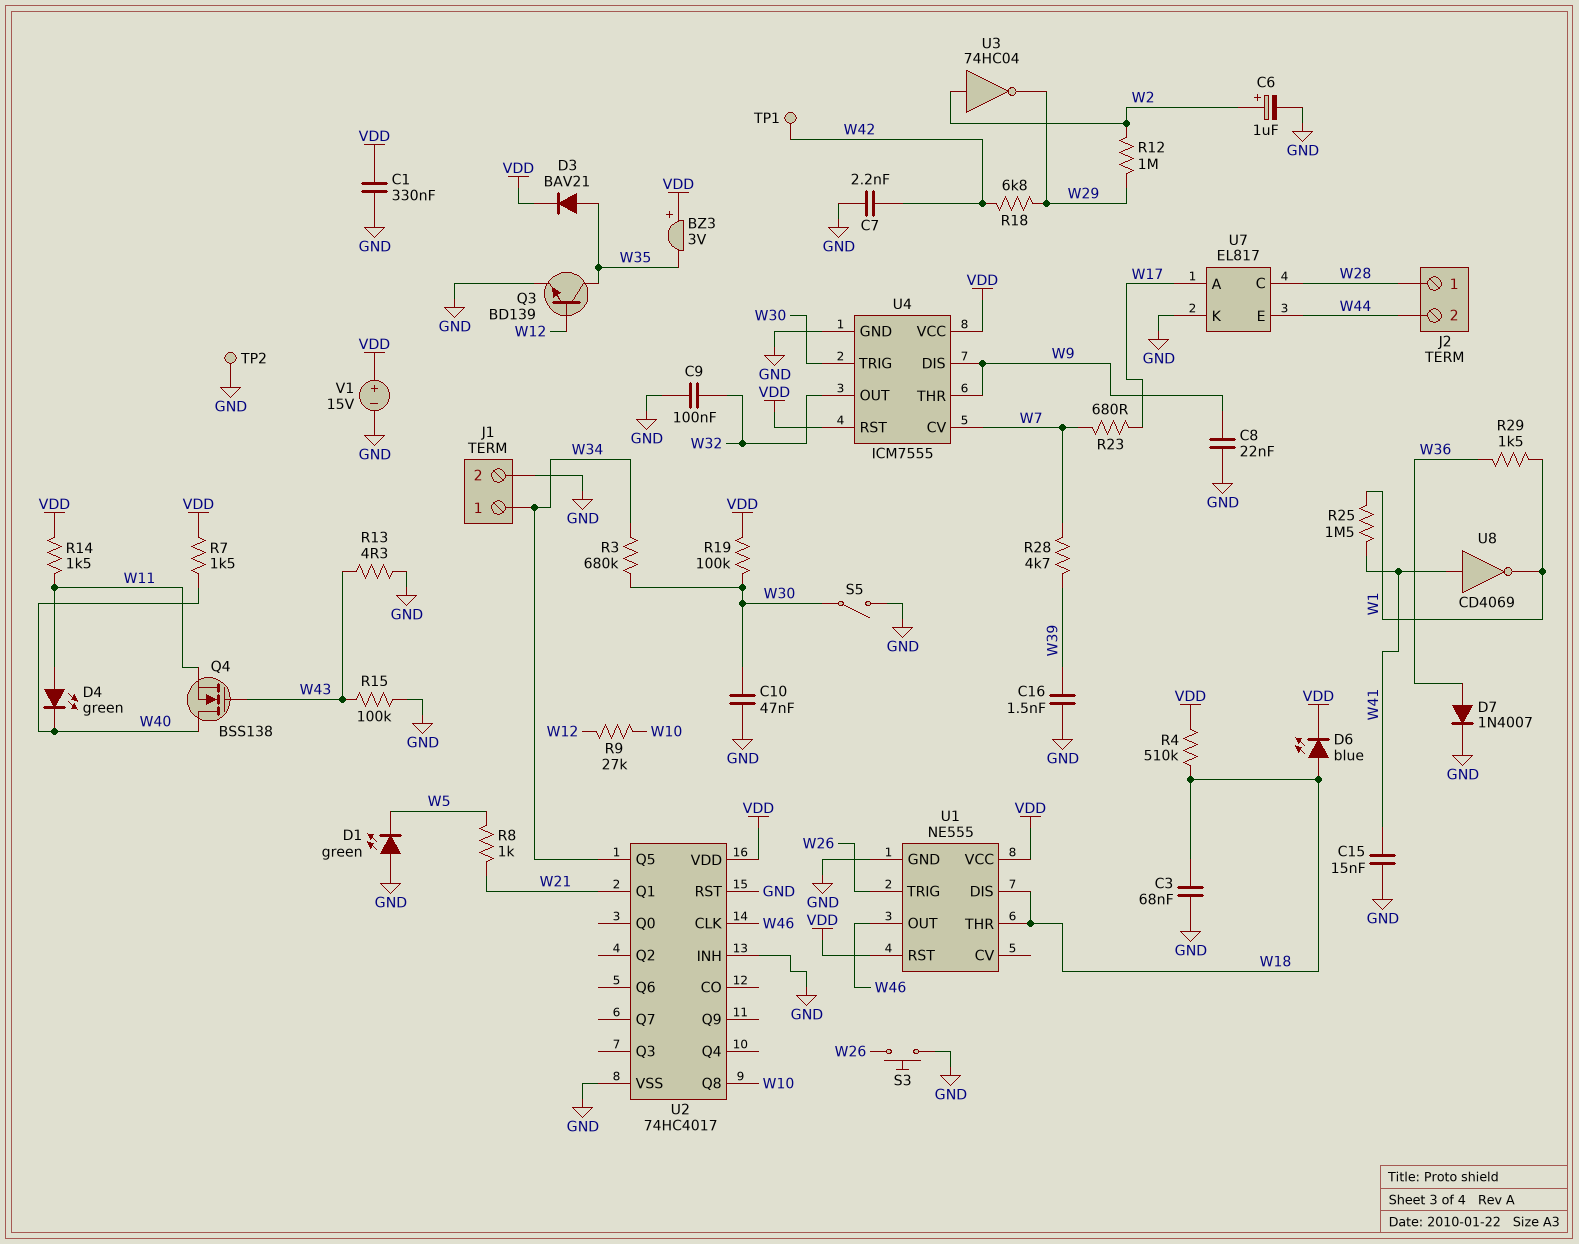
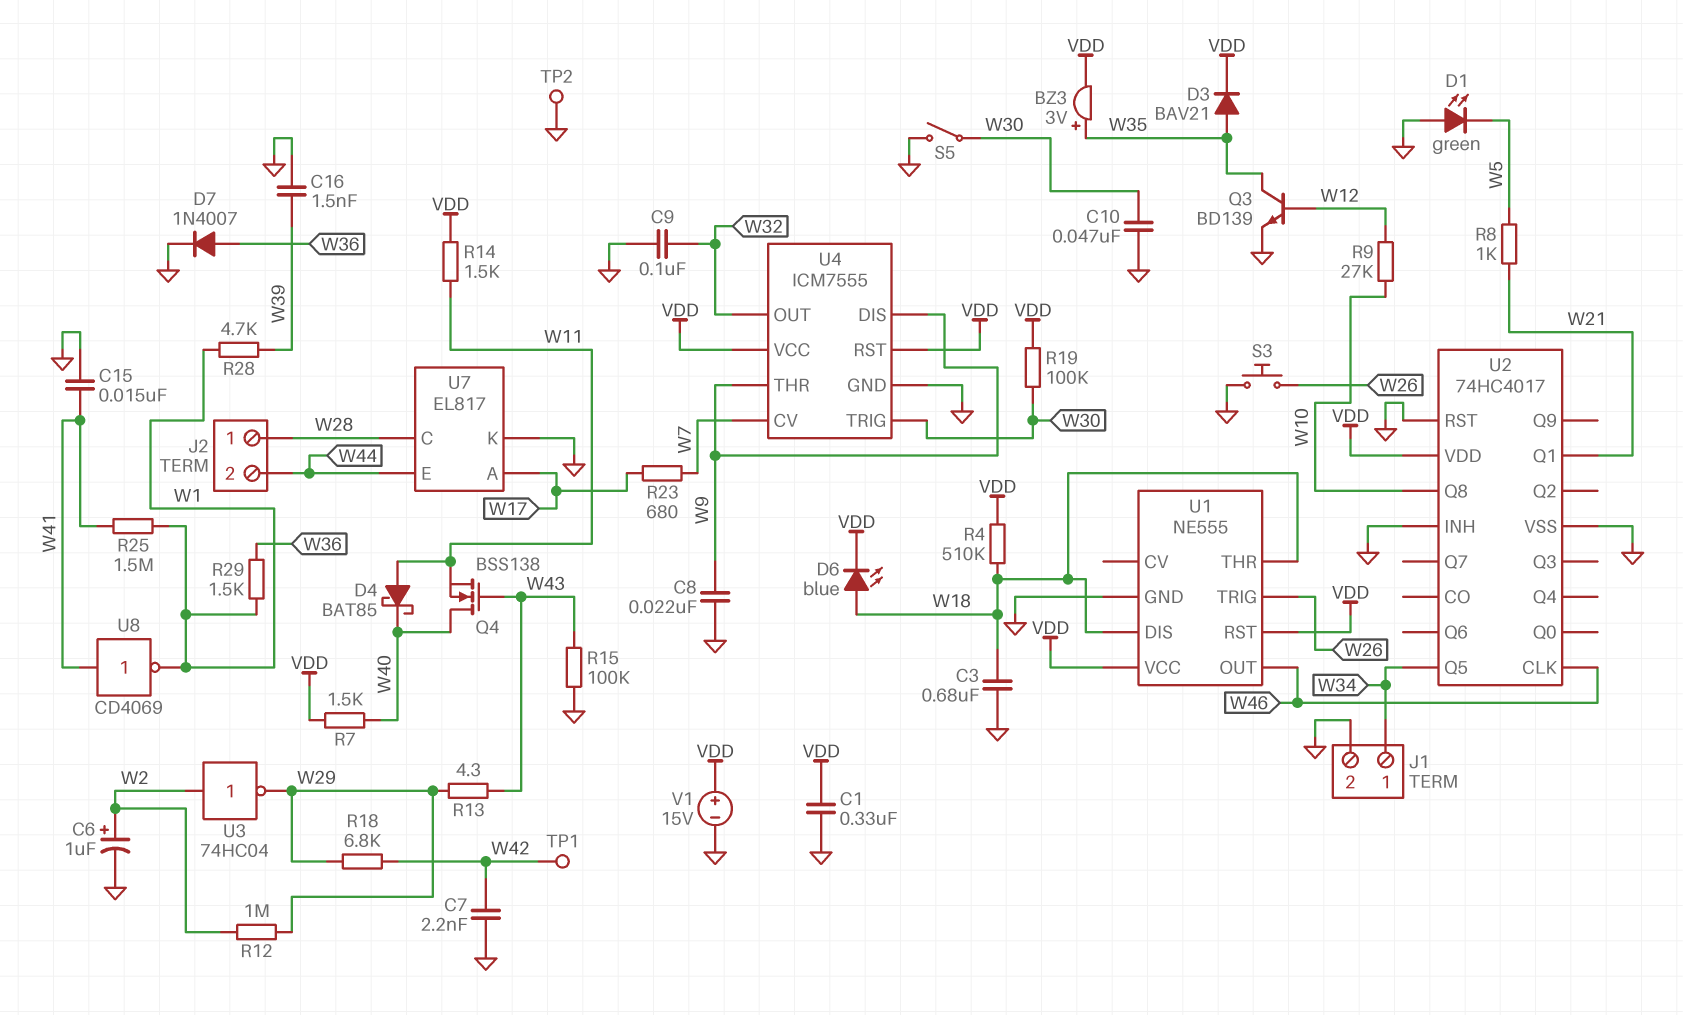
BZ3: buzzer 3V (plus VDD, minus W35) -> buzzer 3V (plus W35, minus VDD)
C3: 68nF (GND, W18) -> 680nF (GND, W18)
D4: LED green (A W11, K W40) -> schottky BAT85 (A W11, K W40)
R3: 680k (W30, W34) -> none
R13: 4.3 (GND, W43) -> 4.3 (W29, W43)
R28: 4.7k (W7, W39) -> 4.7k (W1, W39)

